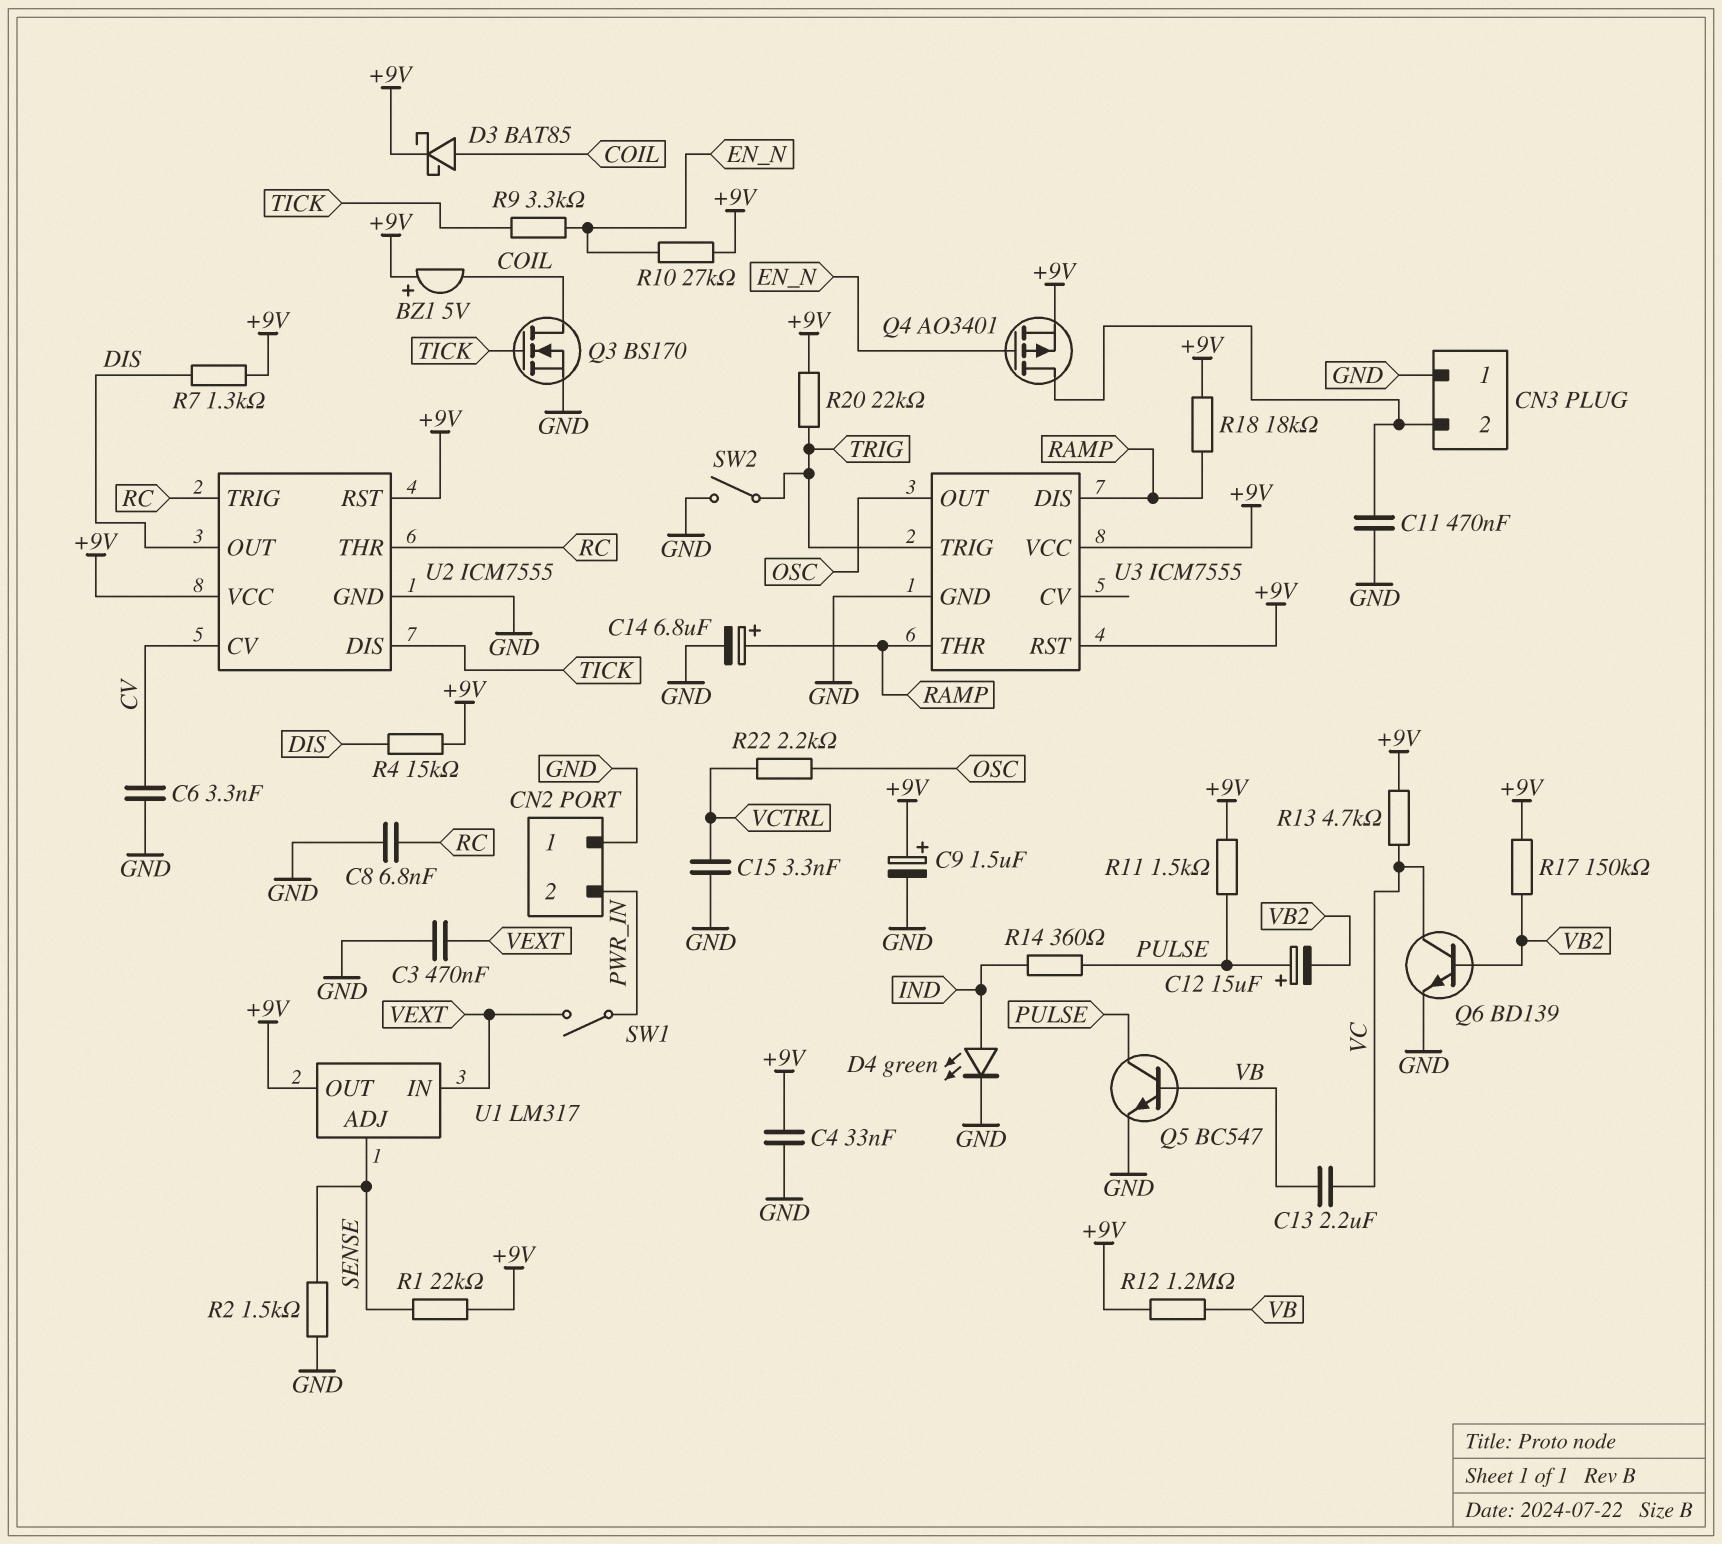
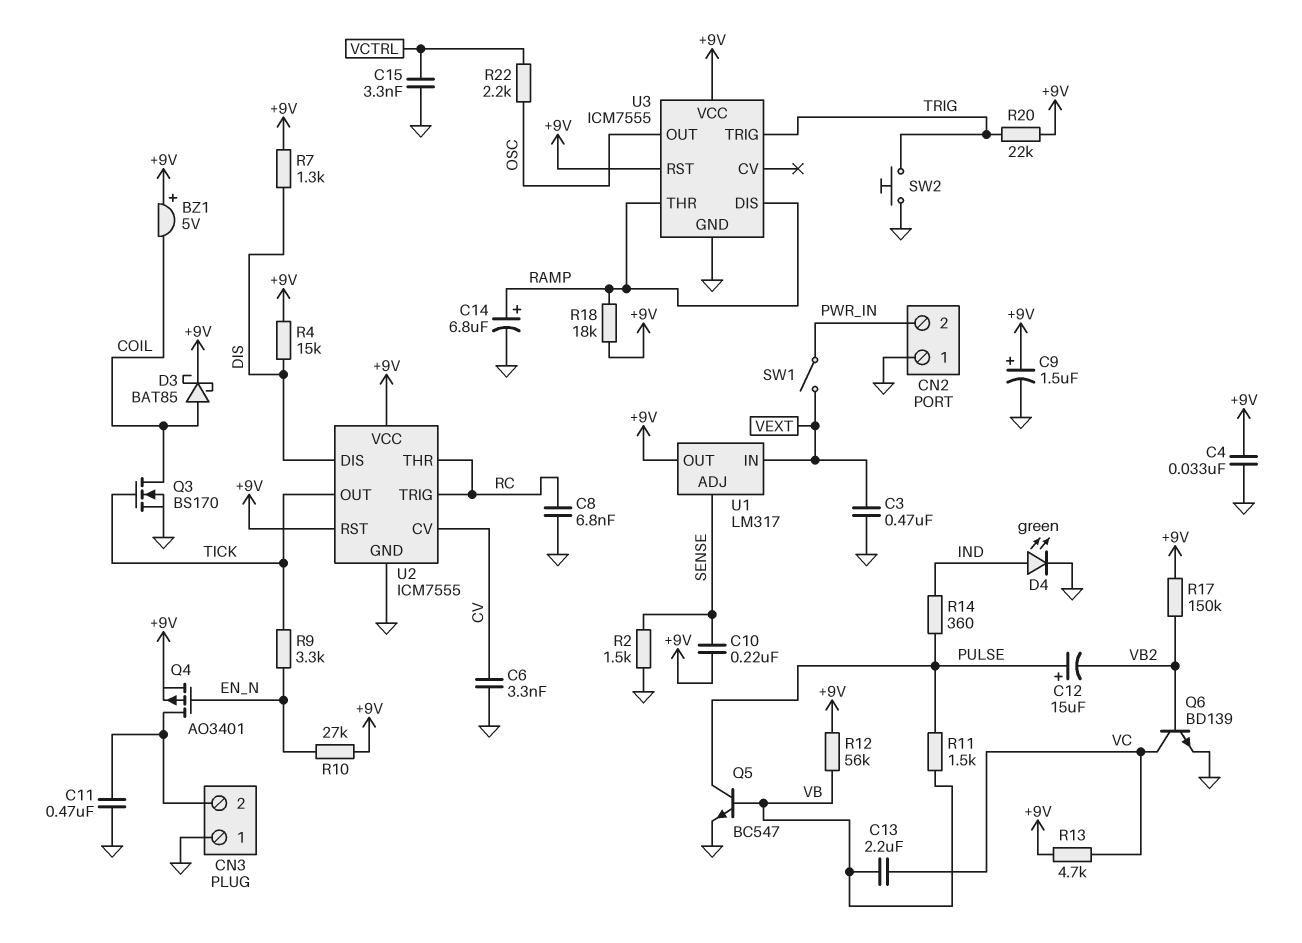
C10: none -> 220nF (+9V, SENSE)
R1: 22k (+9V, SENSE) -> none
R11: 1.5k (+9V, PULSE) -> 1.5k (PULSE, VB)
R12: 1.2M (+9V, VB) -> 56k (+9V, VB)
SW2: switch (GND, TRIG) -> button (GND, TRIG)
U2 pin DIS: TICK -> DIS
U2 pin OUT: DIS -> TICK

